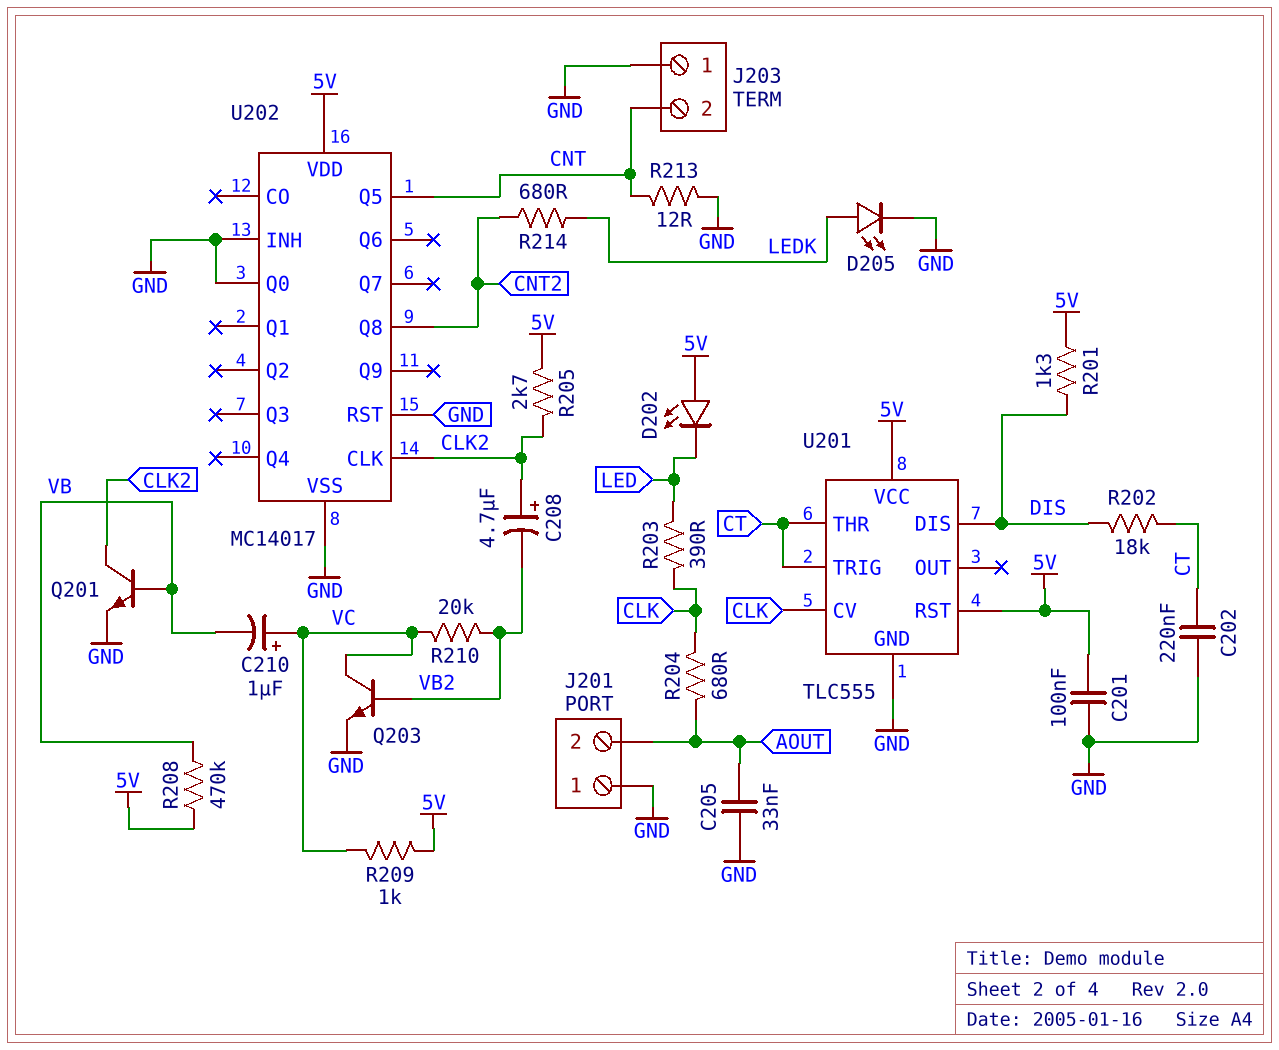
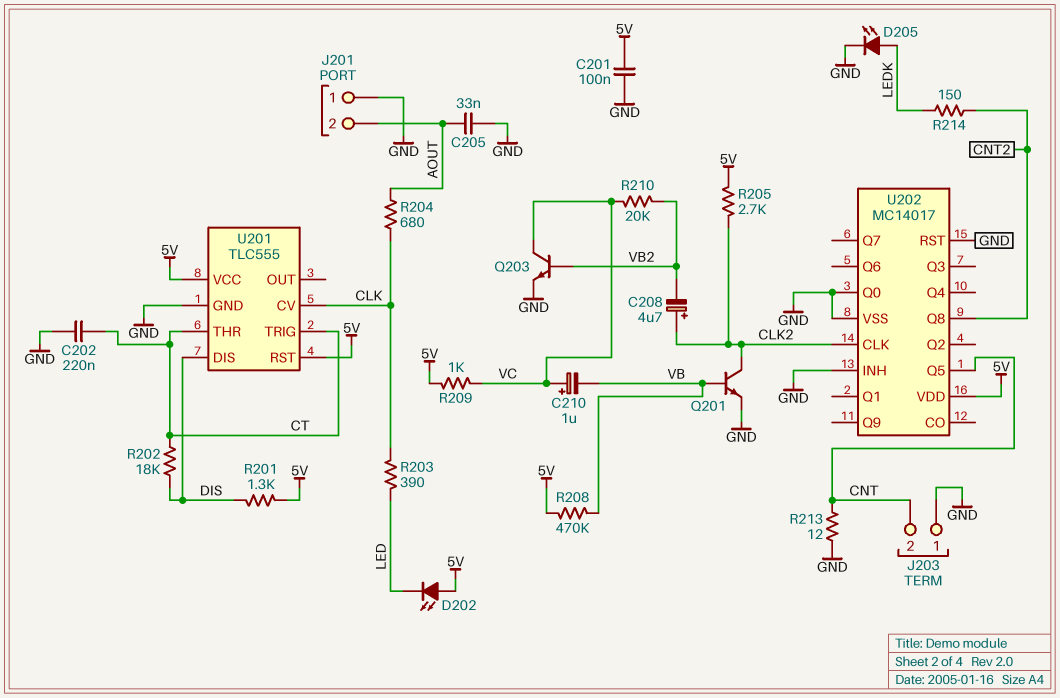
R214: 680 (CNT2, LEDK) -> 150 (CNT2, LEDK)

